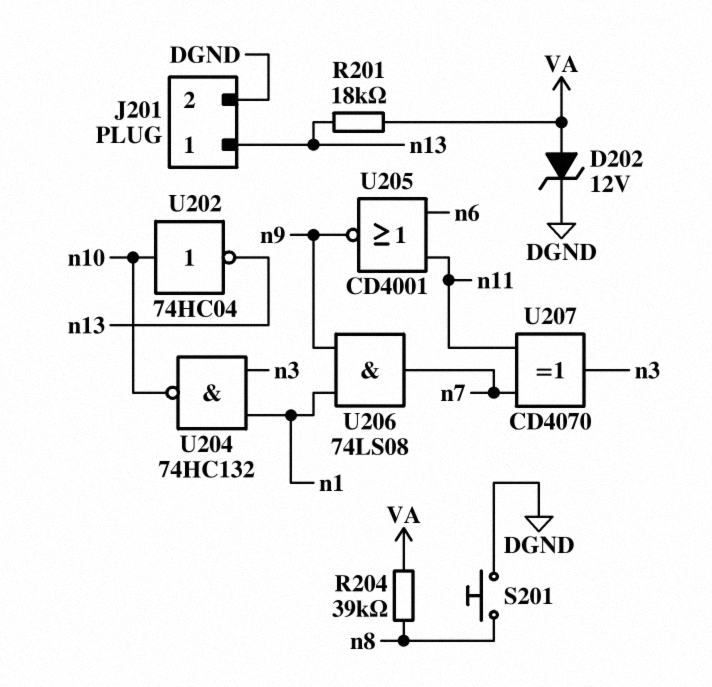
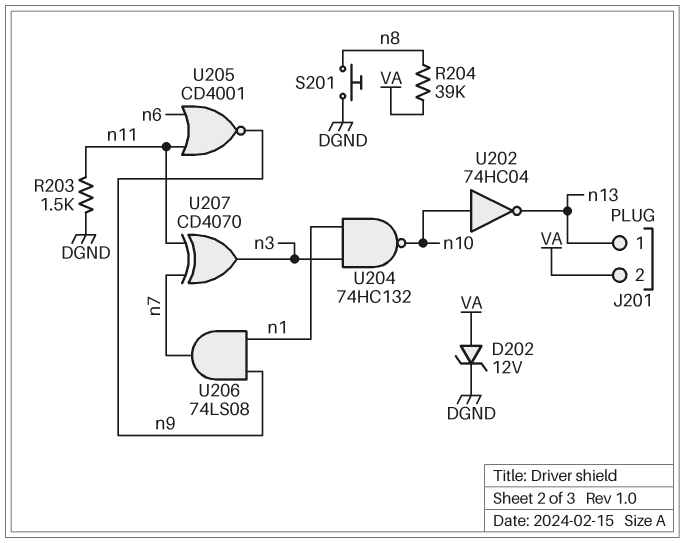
J201 pin 2: DGND -> VA
R201: 18k (VA, n13) -> none
R203: none -> 1.5k (DGND, n11)

